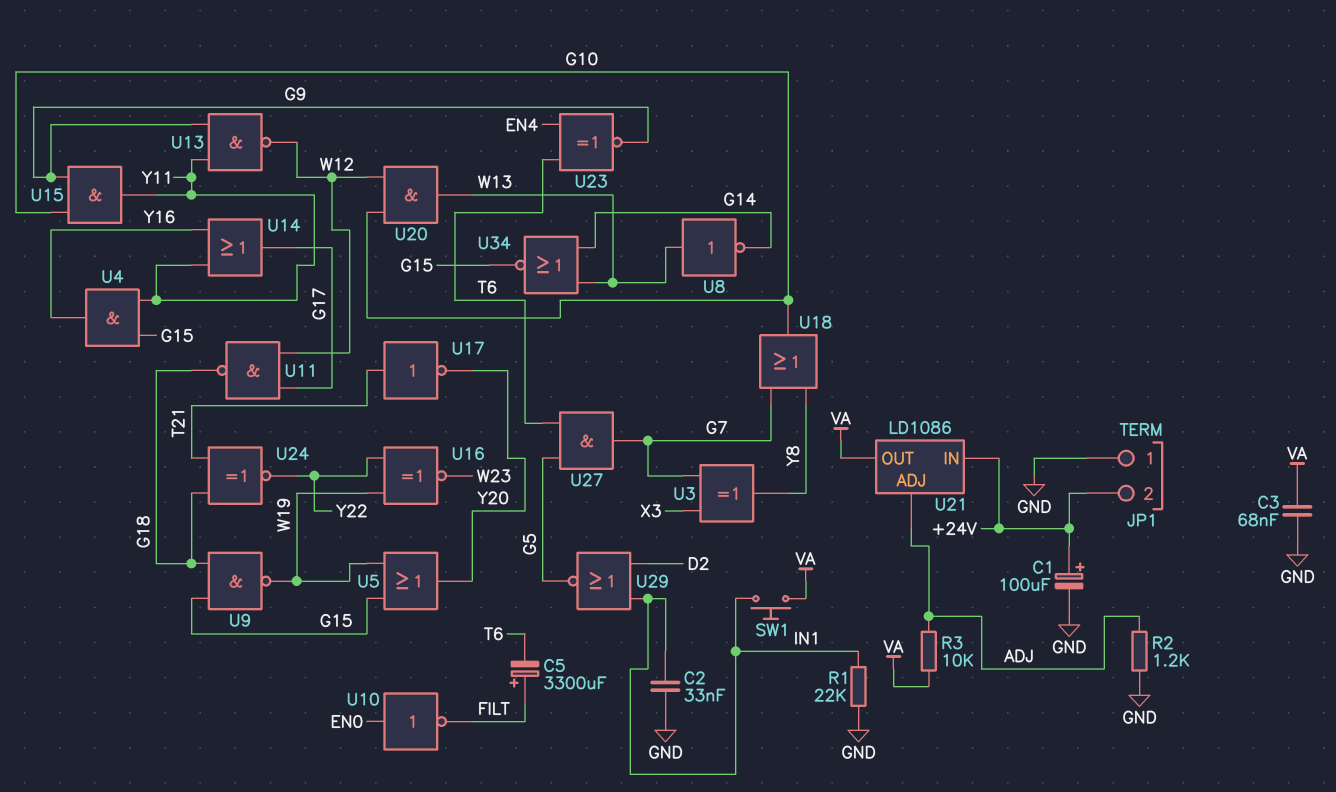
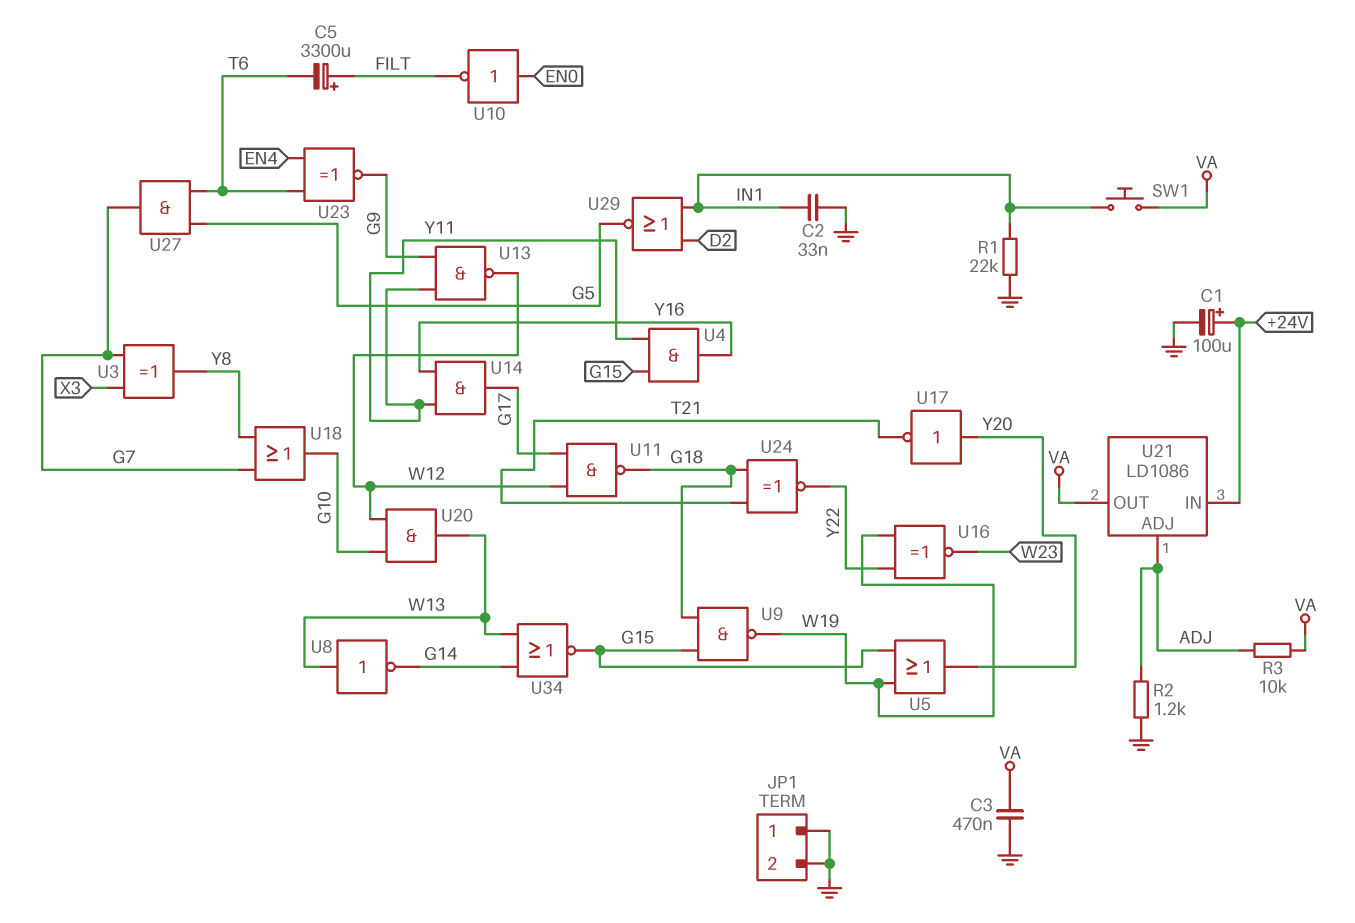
C3: 68nF (GND, VA) -> 470nF (GND, VA)
JP1 pin 2: +24V -> GND
U14: OR (in Y11, in Y16, out G17) -> AND (in Y11, in Y16, out G17)
U15: AND (in G9, in G10, out Y11) -> none
U17: NOT (in T21, out Y20) -> NOT (in Y20, out T21)

